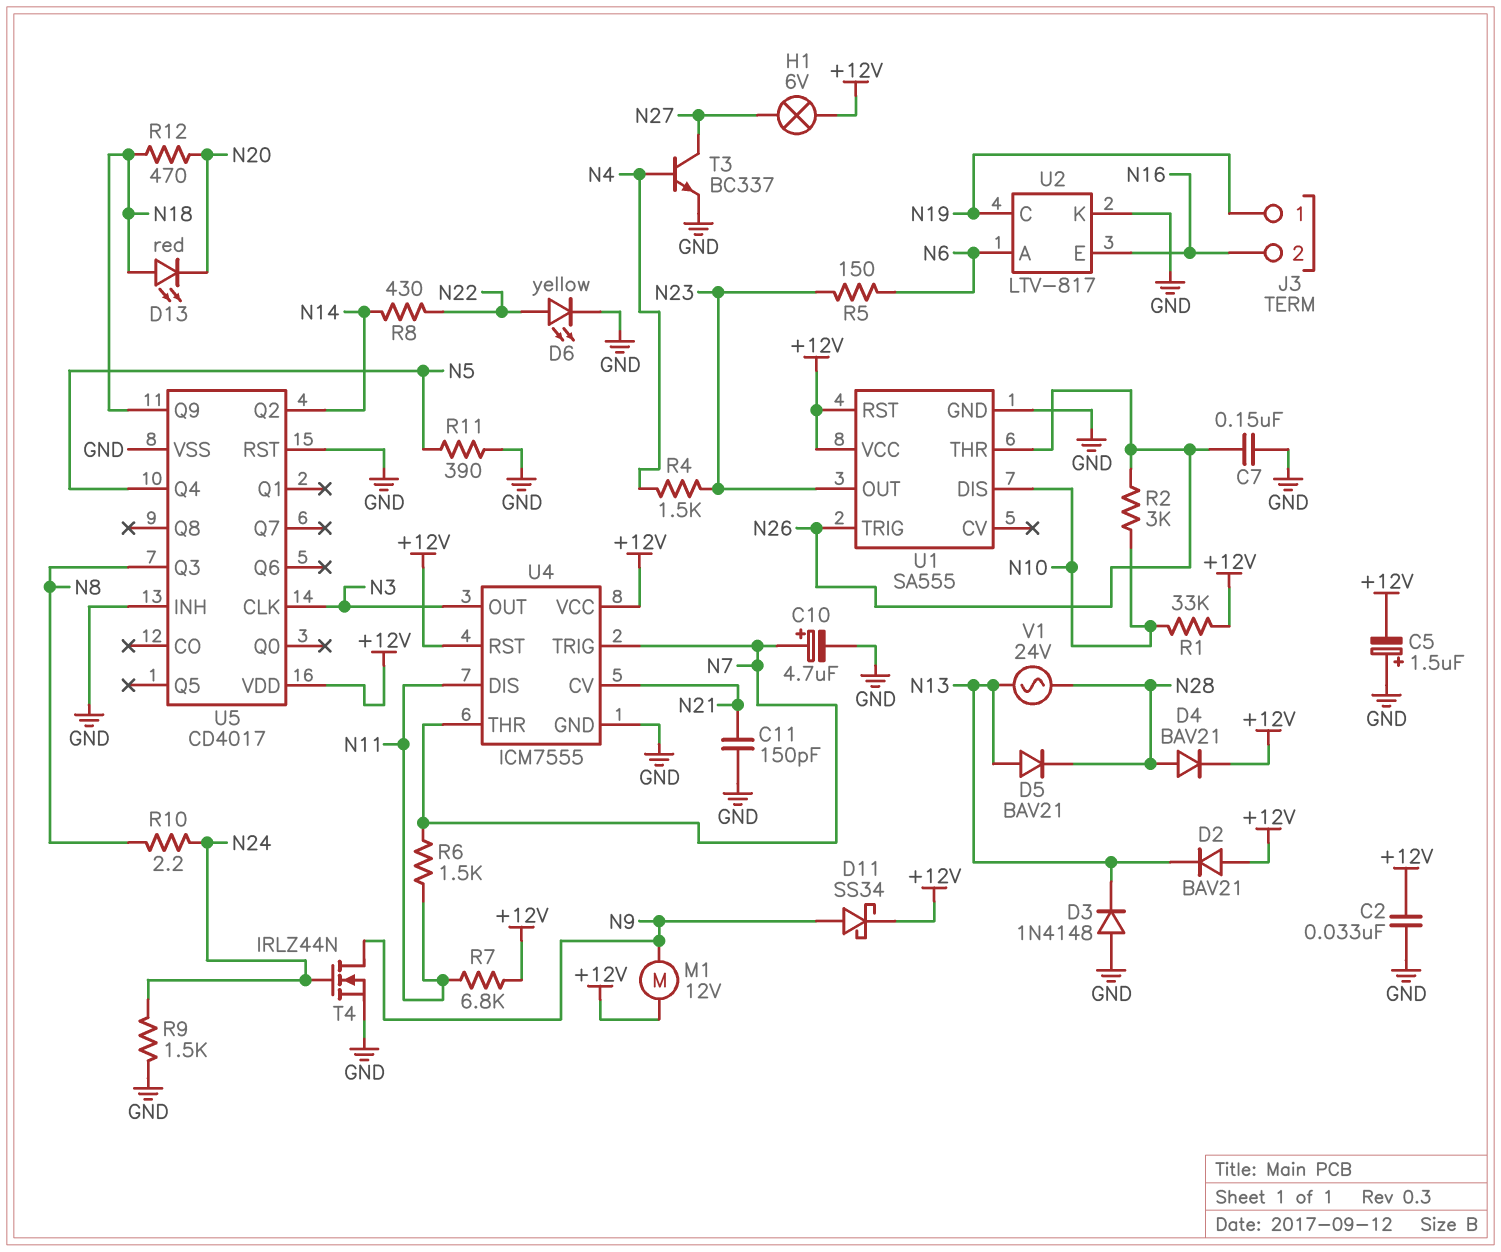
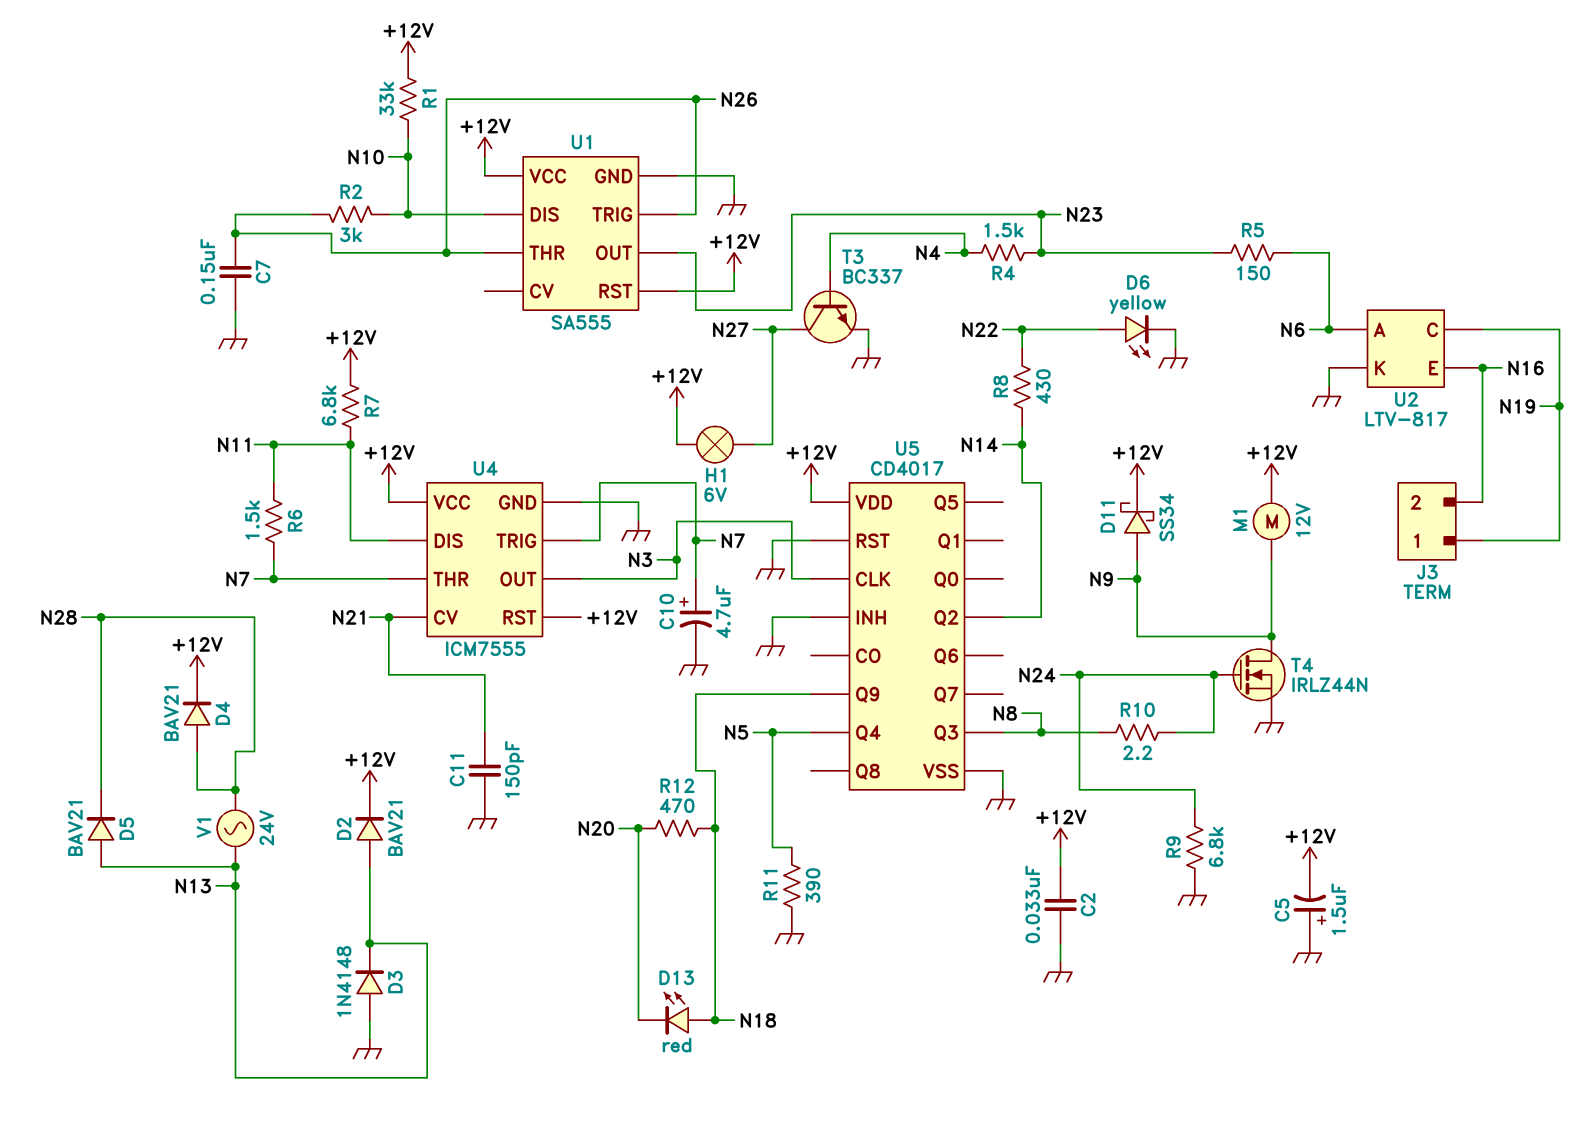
D2: diode BAV21 (A +12V, K N13) -> diode BAV21 (A N13, K +12V)
R9: 1.5k (GND, N24) -> 6.8k (GND, N24)

